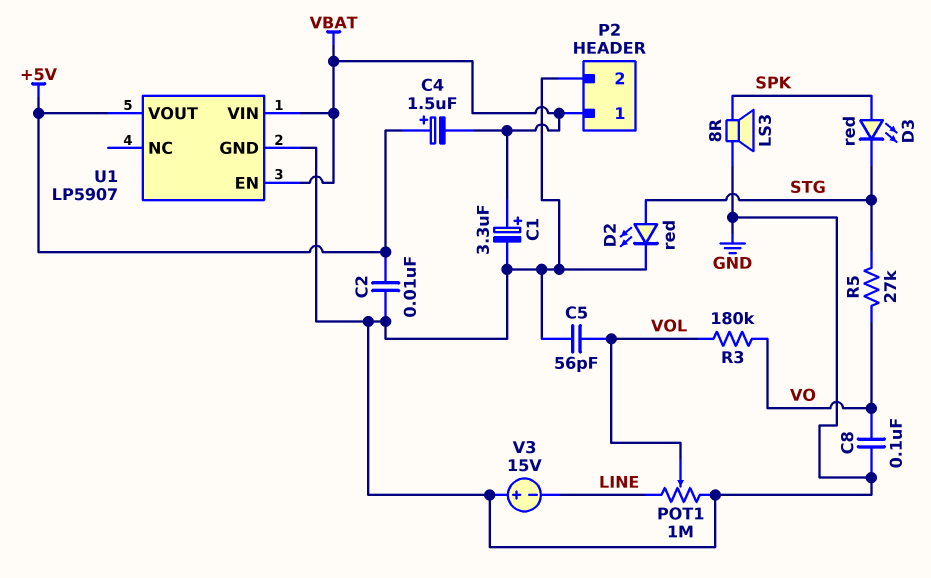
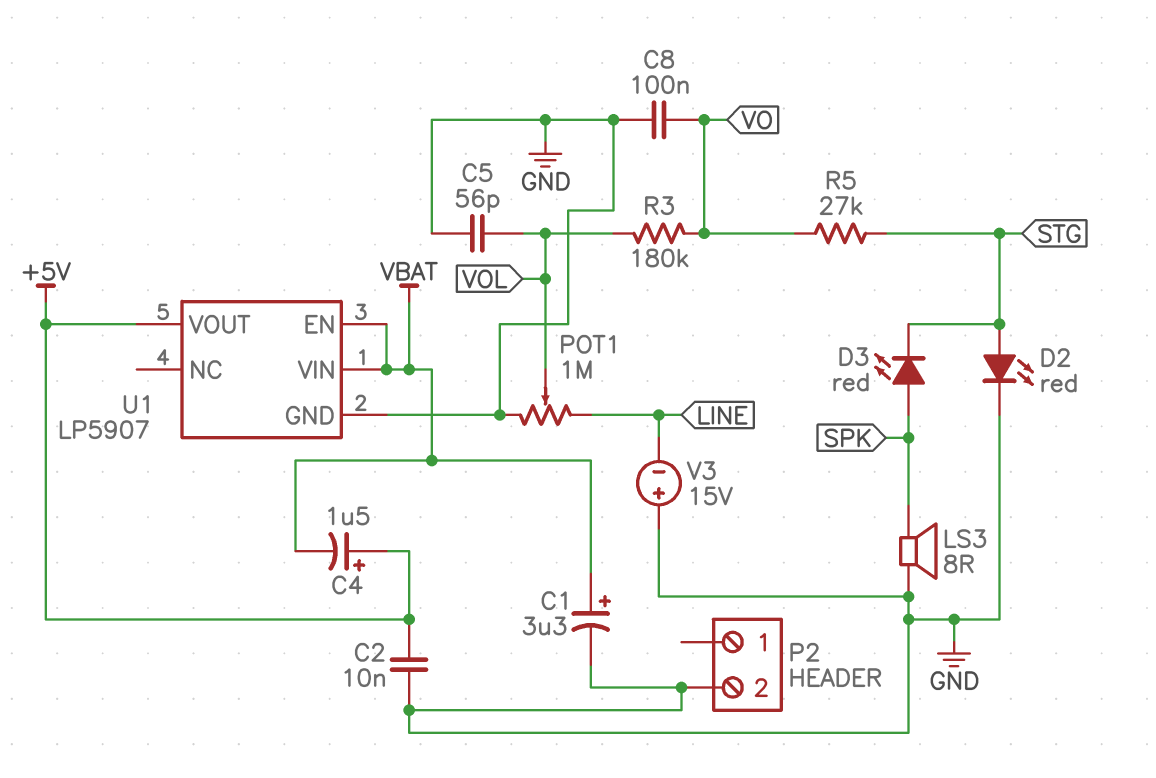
P2 pin 1: VBAT -> none

